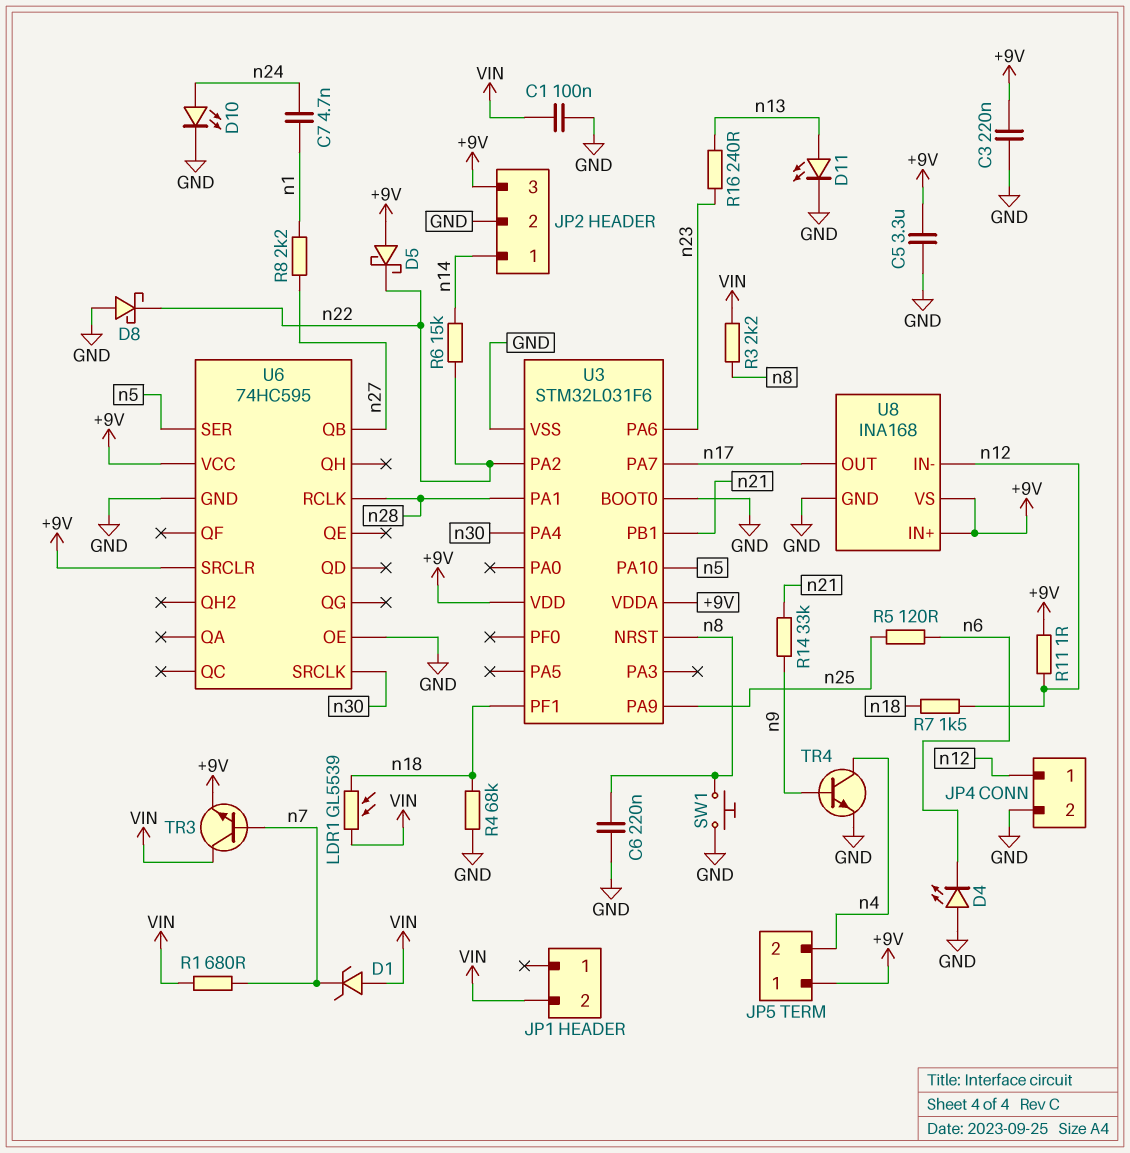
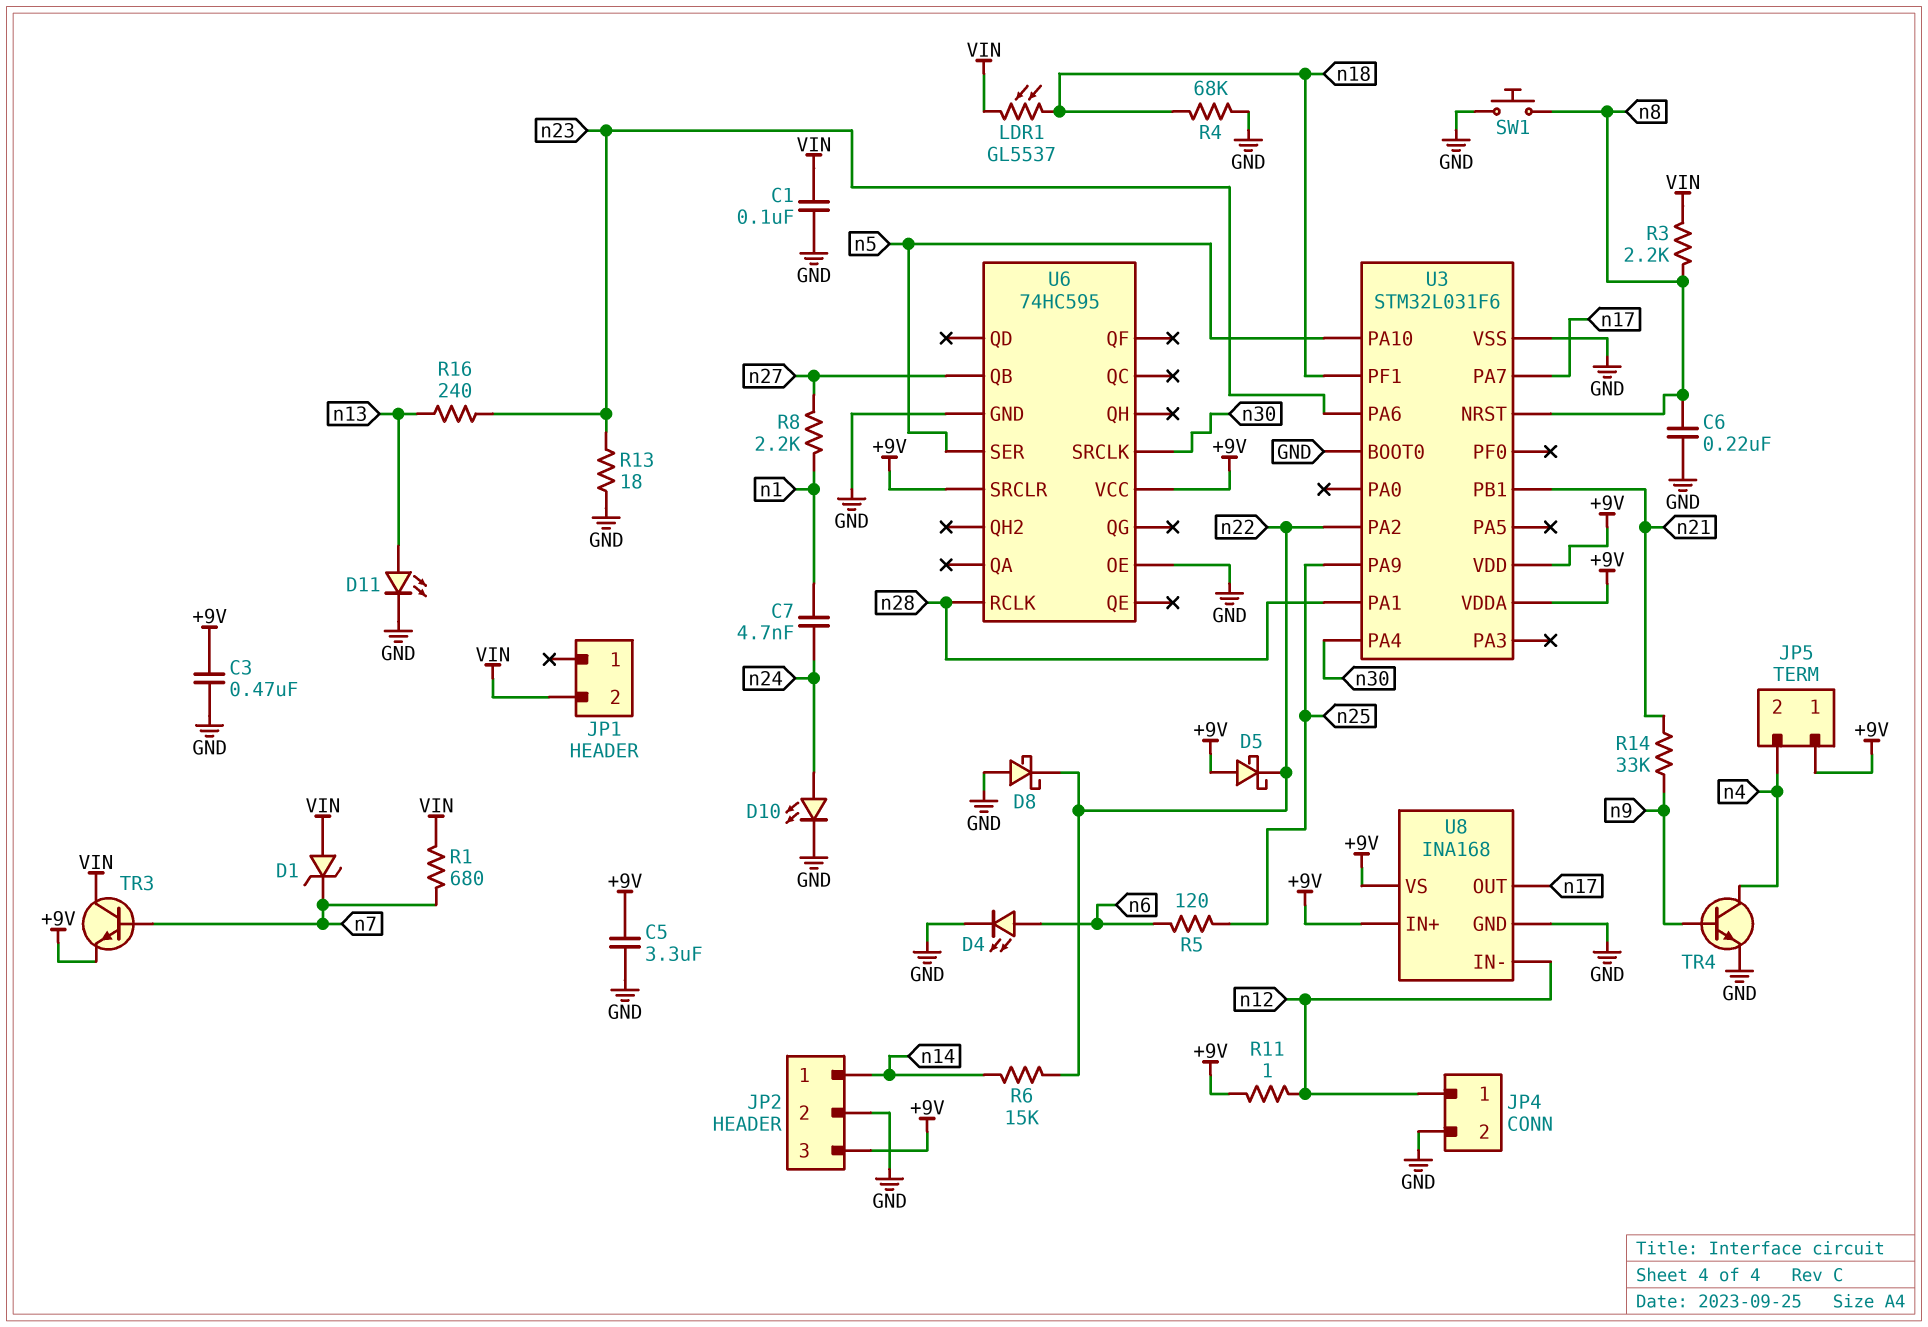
C3: 220nF (+9V, GND) -> 470nF (+9V, GND)
D4: LED (A GND, K n6) -> LED (A n6, K GND)
LDR1: GL5539 (VIN, n18) -> GL5537 (VIN, n18)
R7: 1.5k (n12, n18) -> none
R13: none -> 18 (GND, n23)

